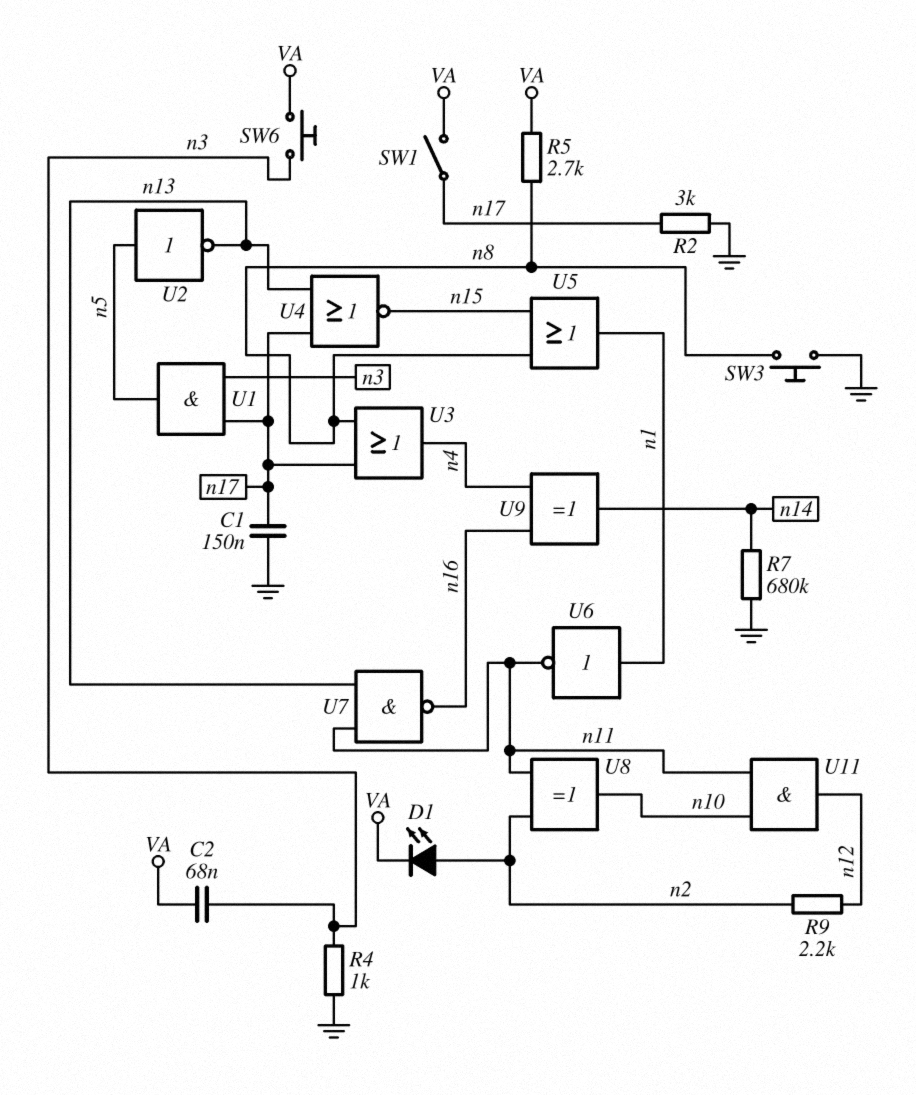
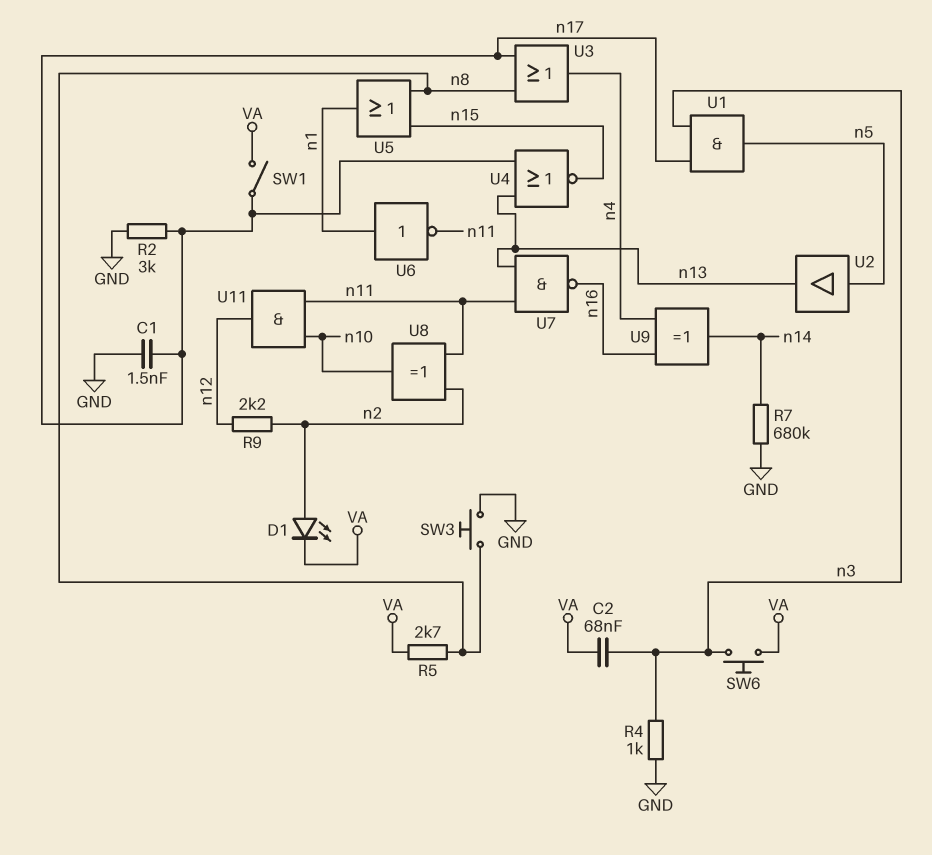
C1: 150nF (GND, n17) -> 1.5nF (GND, n17)
U2: NOT (in n5, out n13) -> buffer (in n5, out n13)

